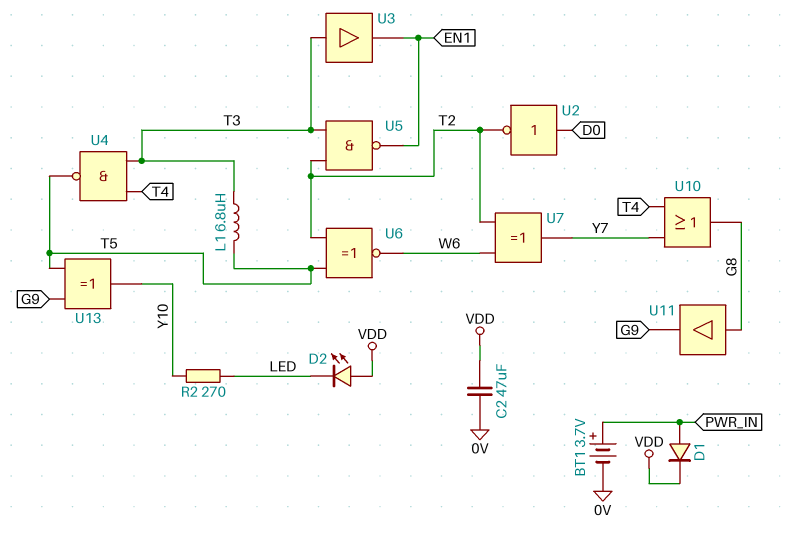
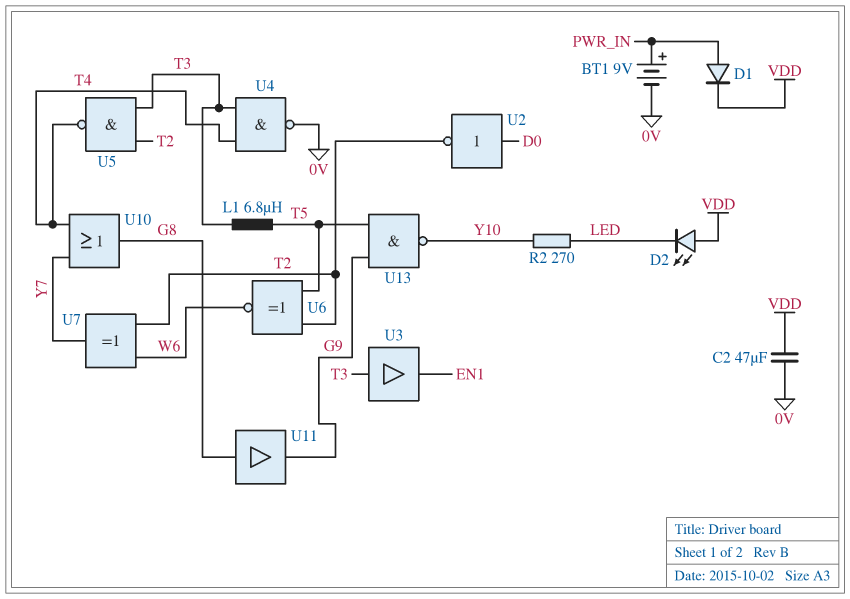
BT1: 3.7V (plus PWR_IN, minus 0V) -> 9V (plus PWR_IN, minus 0V)
U4: NAND (in T3, in T4, out T5) -> NAND (in T3, in T4, out 0V)
U5: NAND (in T2, in T3, out EN1) -> NAND (in T2, in T3, out T4)
U13: XOR (in G9, in T5, out Y10) -> NAND (in G9, in T5, out Y10)

